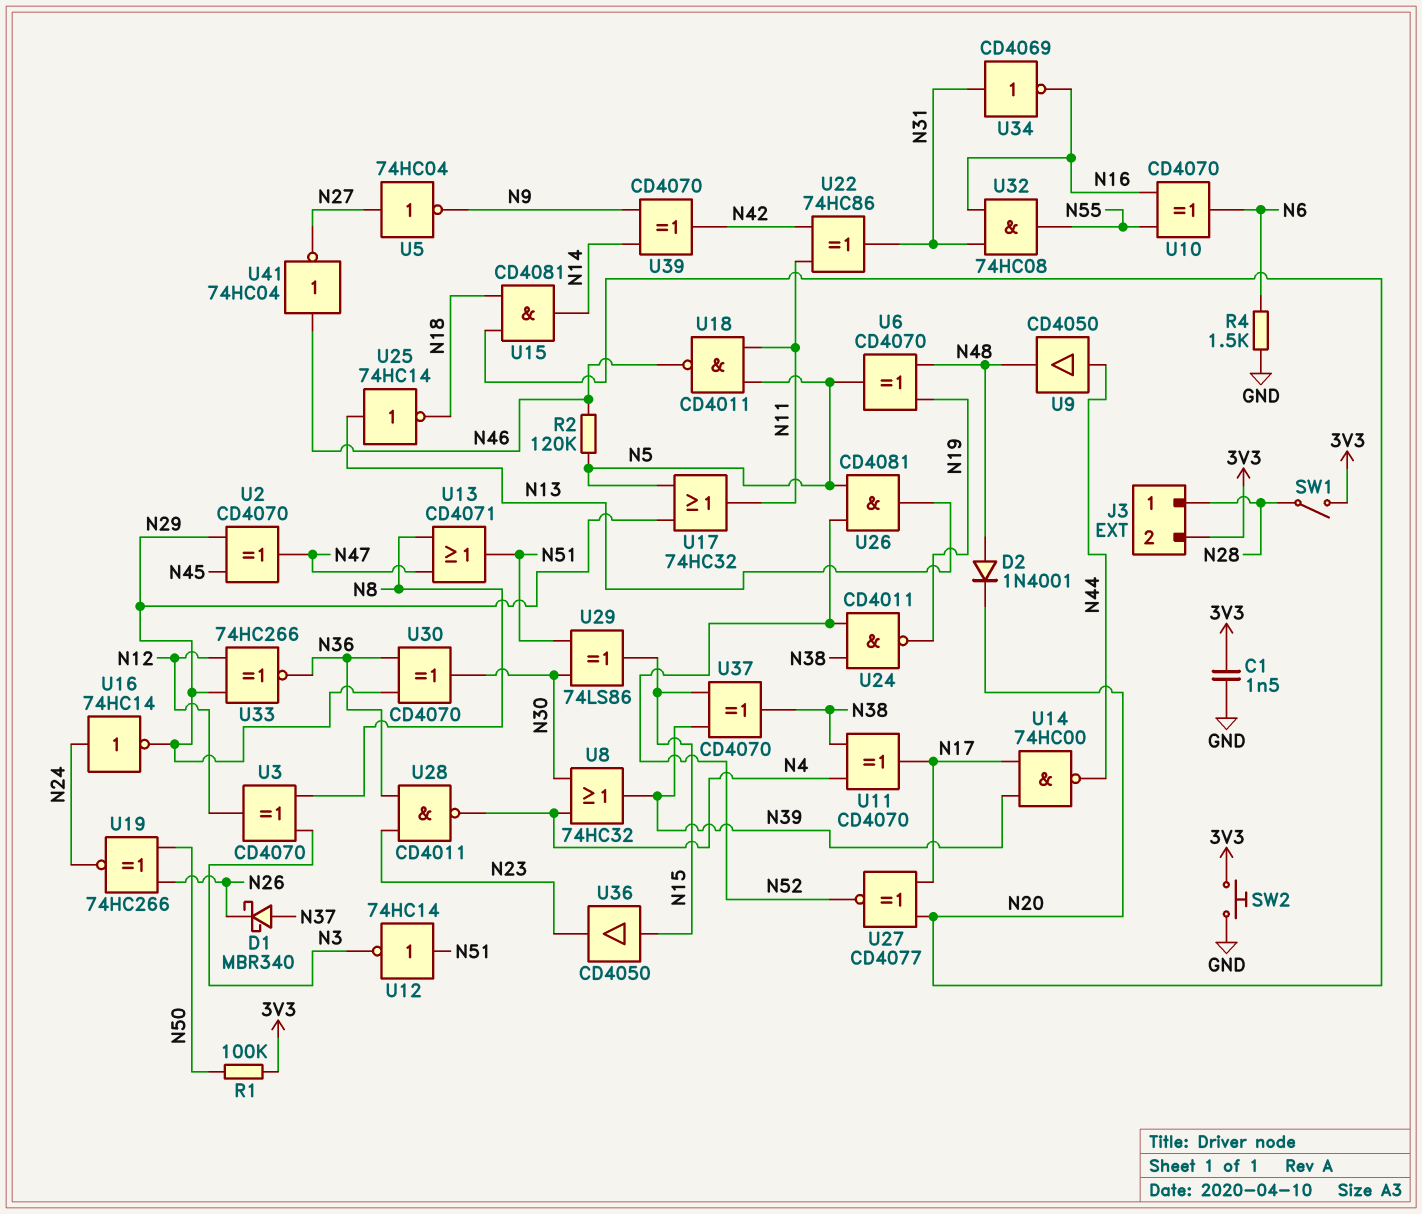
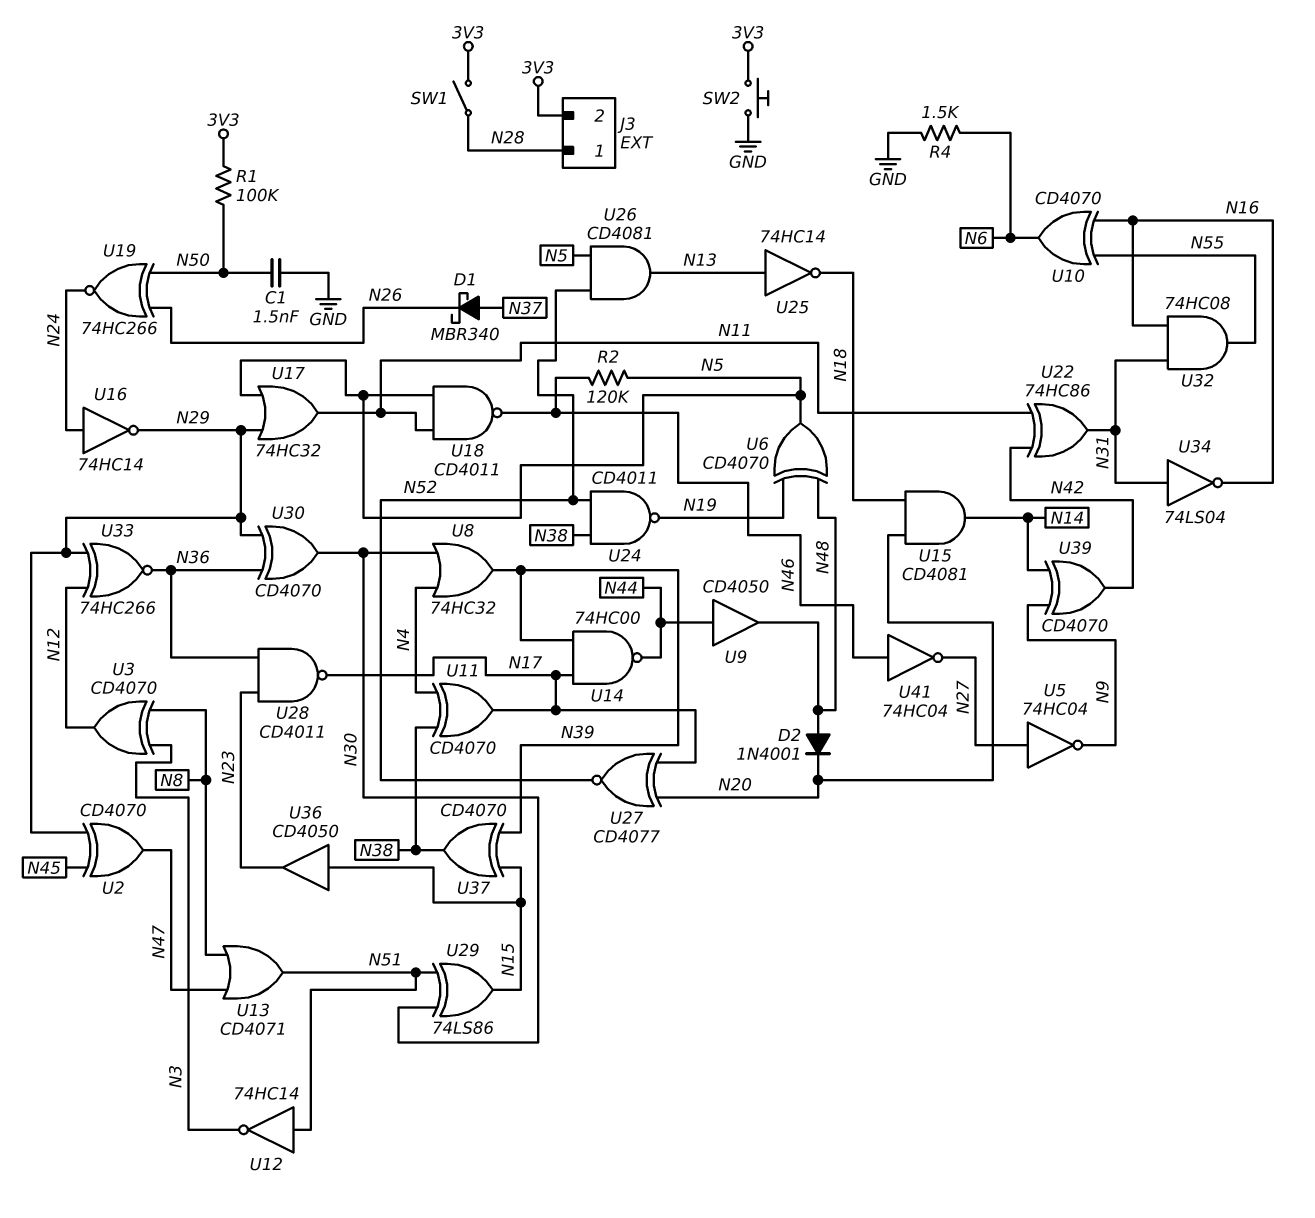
C1: 1.5nF (3V3, GND) -> 1.5nF (GND, N50)
U28: NAND CD4011 (in N23, in N36, out N4) -> NAND CD4011 (in N23, in N36, out N17)
U34: NOT CD4069 (in N31, out N16) -> NOT 74LS04 (in N31, out N16)

